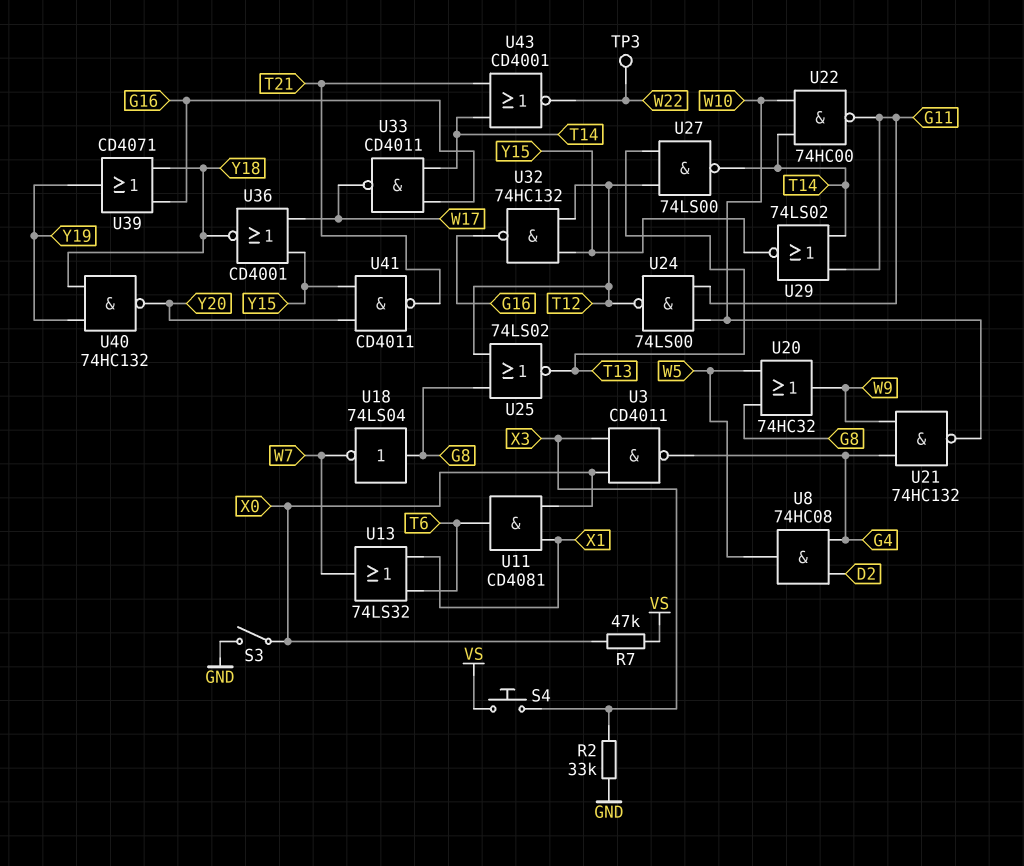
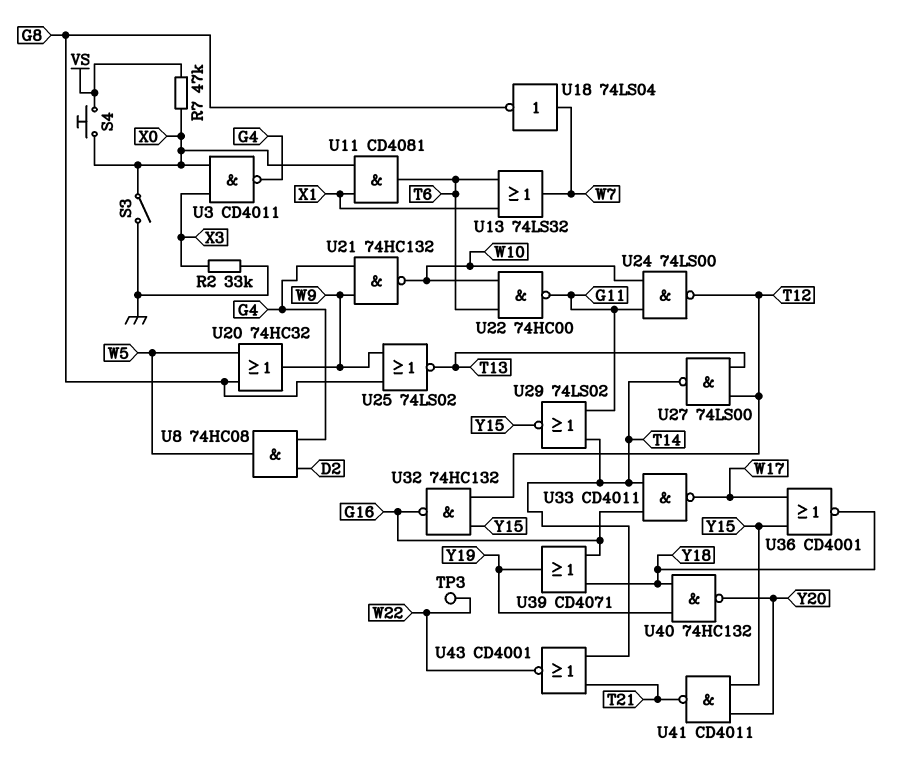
S4: button (VS, X3) -> button (VS, X0)
U18: NOT 74LS04 (in G8, out W7) -> NOT 74LS04 (in W7, out G8)
U22: NAND 74HC00 (in T14, in W10, out G11) -> NAND 74HC00 (in T6, in W10, out G11)
U25: NOR 74LS02 (in G8, in T12, out T13) -> NOR 74LS02 (in G8, in W9, out T13)

